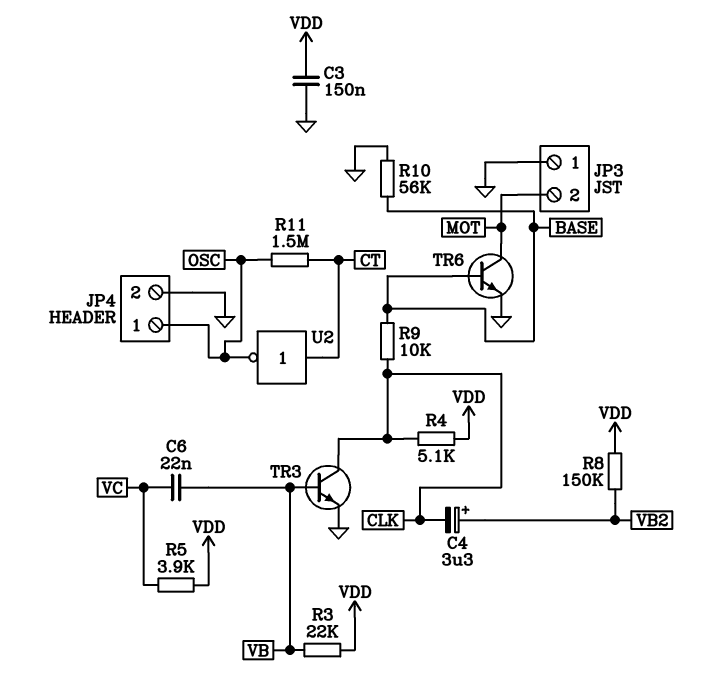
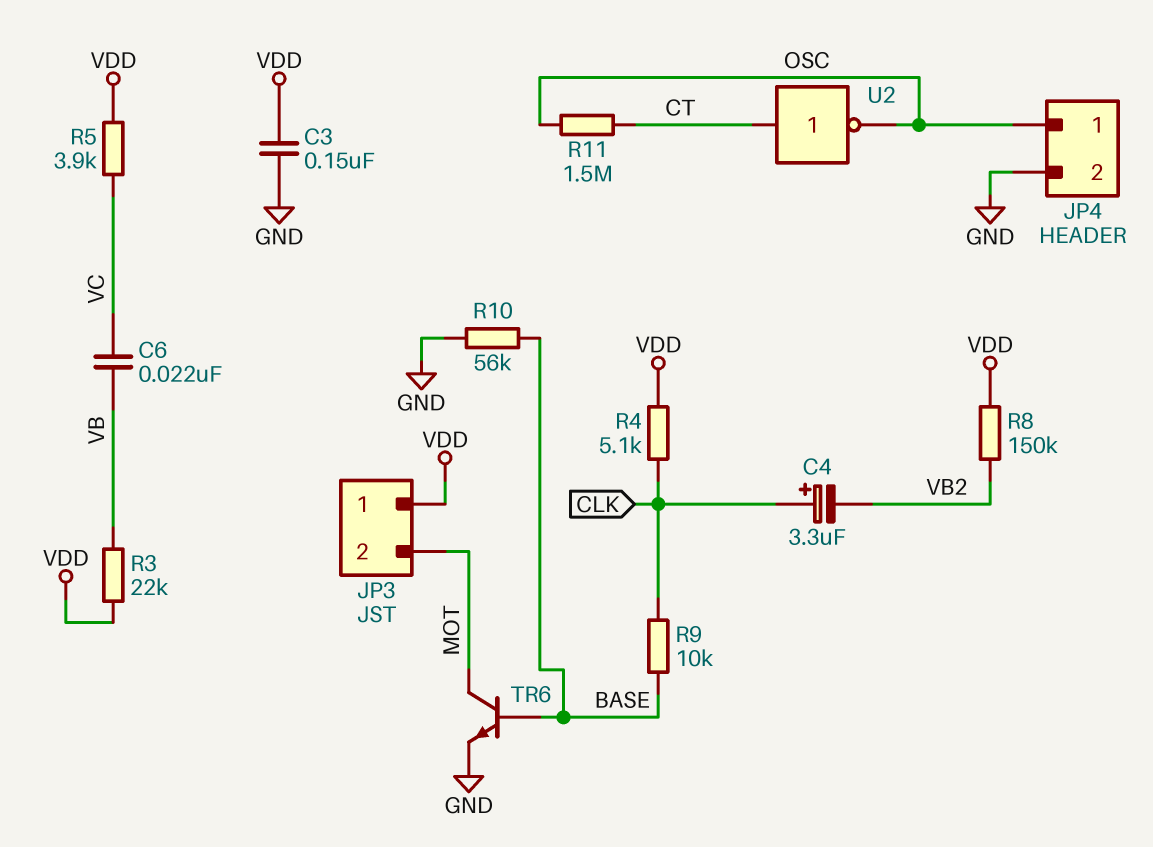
C4: 3.3uF (plus VB2, minus CLK) -> 3.3uF (plus CLK, minus VB2)
JP3 pin 1: GND -> VDD
TR3: NPN (B VB, C CLK, E GND) -> none

